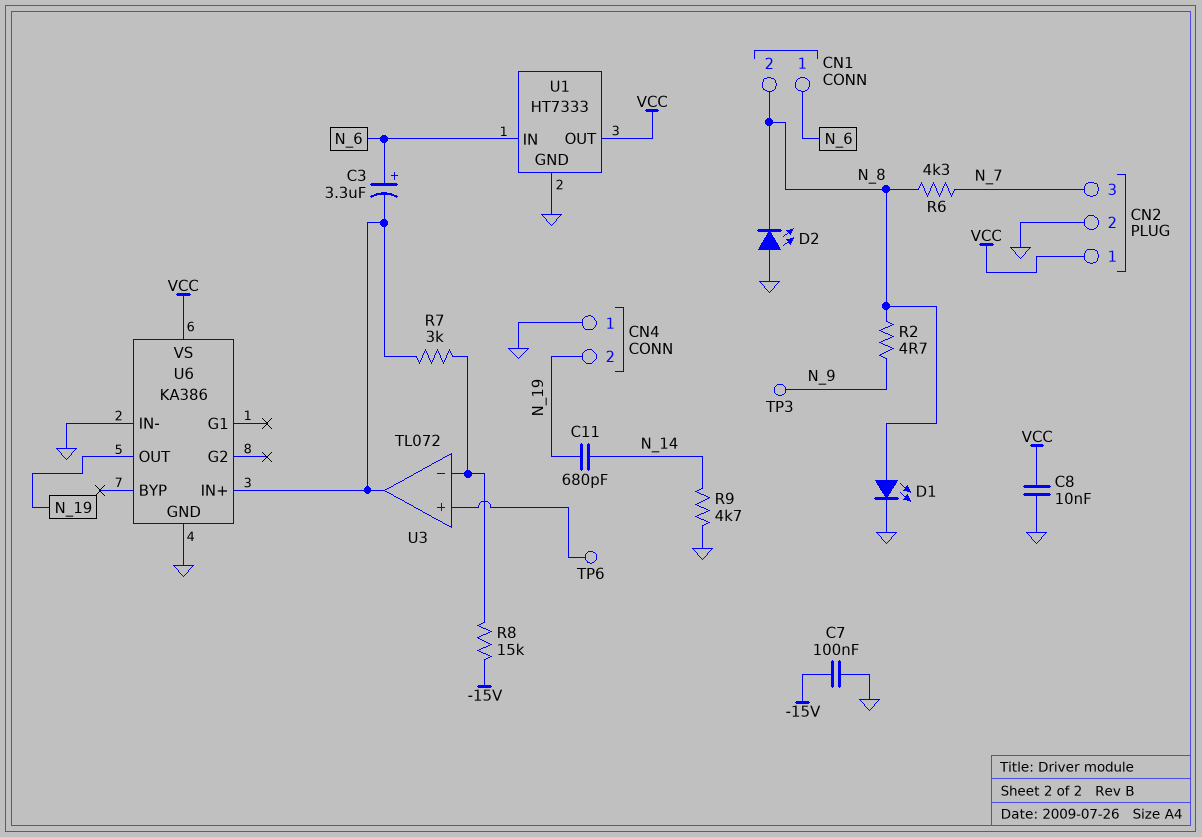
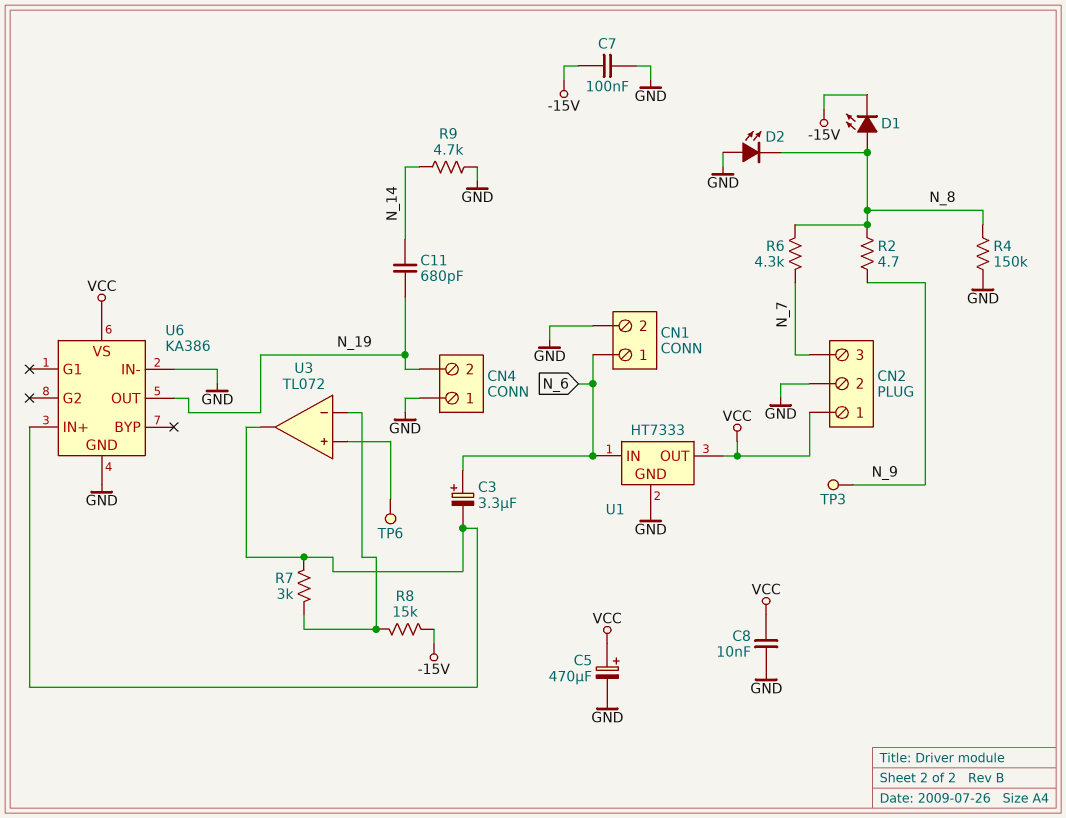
C5: none -> 470uF (plus VCC, minus GND)
CN1 pin 2: N_8 -> GND
D1: LED (A N_8, K GND) -> LED (A N_8, K -15V)
R4: none -> 150k (GND, N_8)

